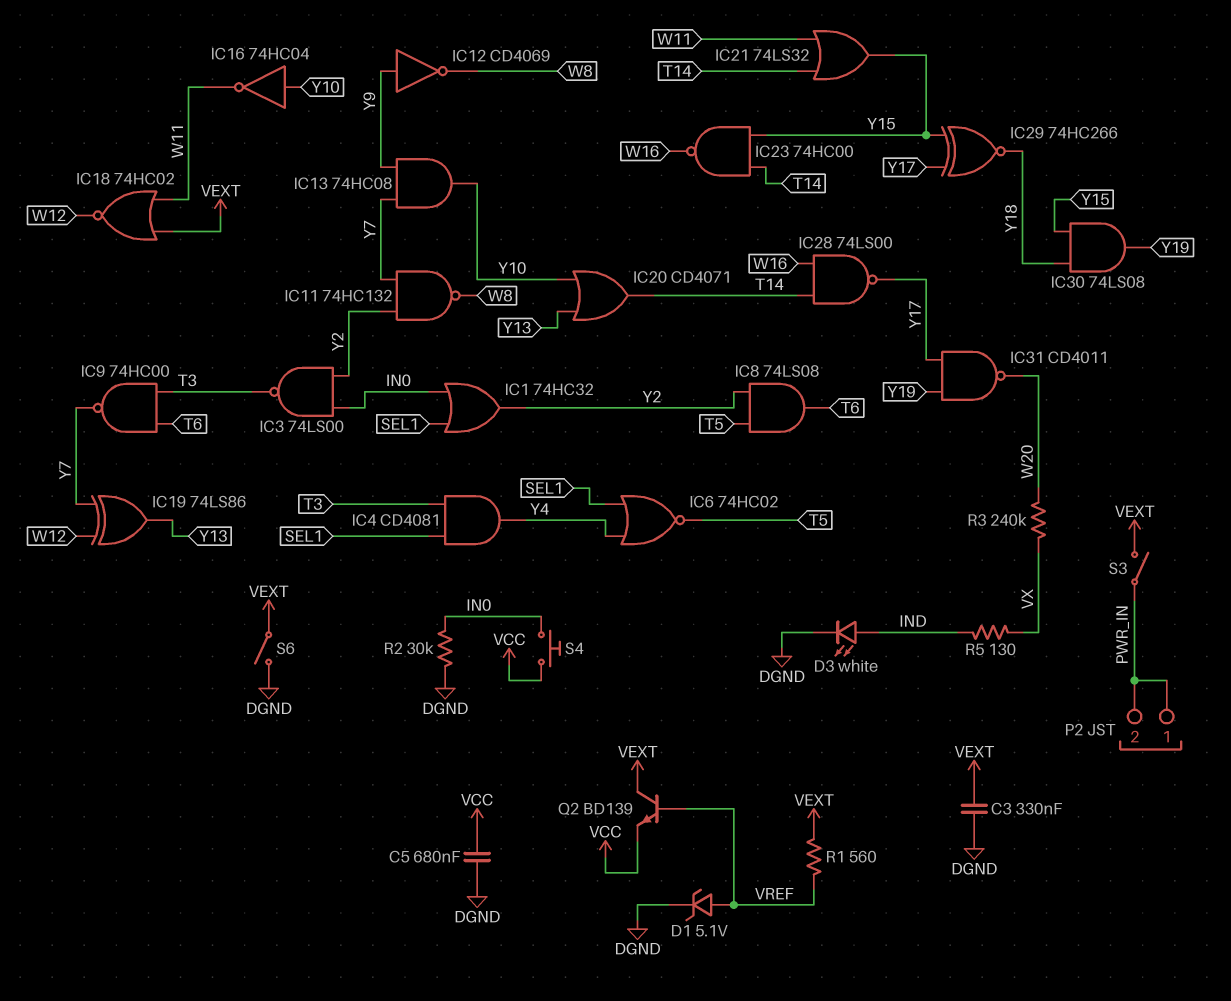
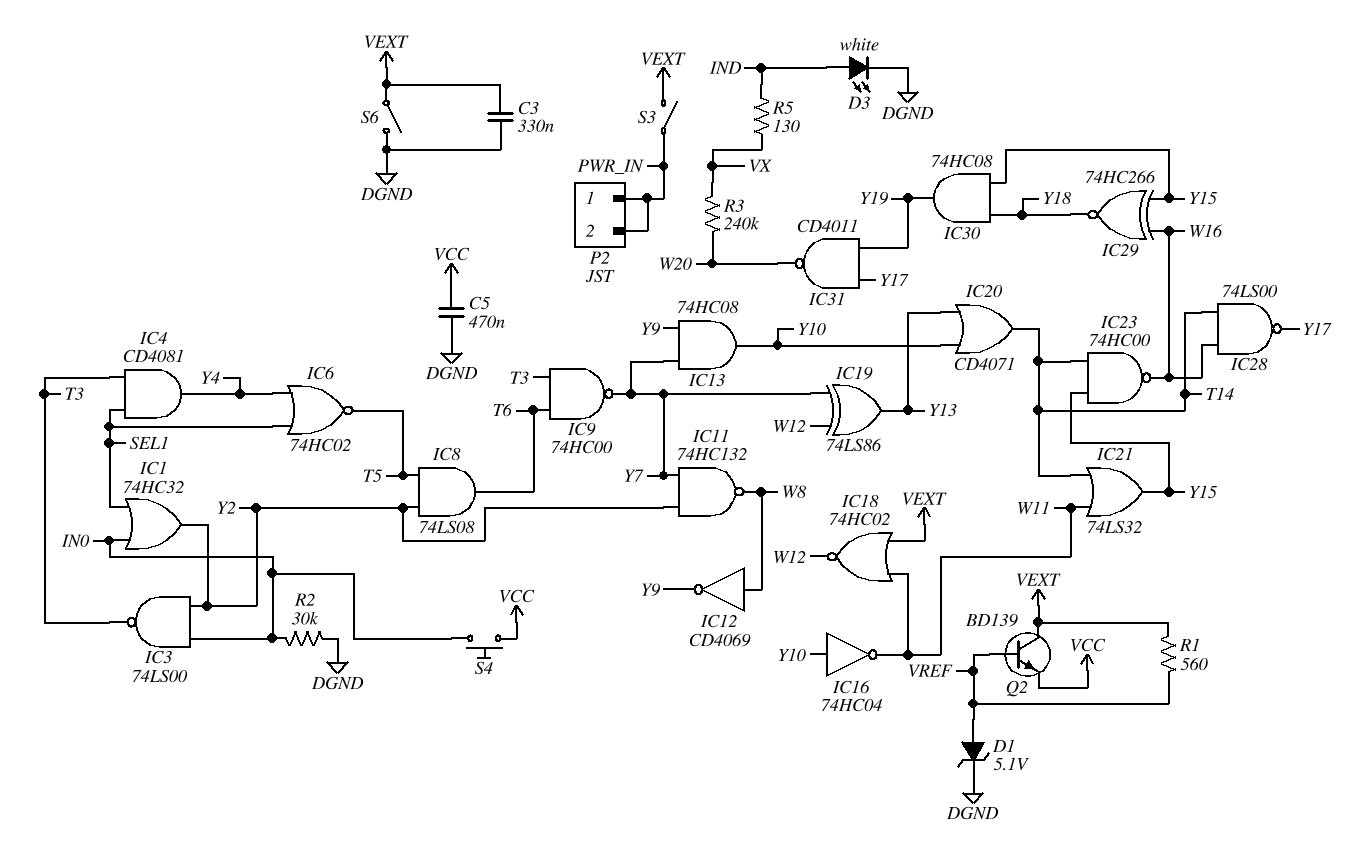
C5: 680nF (DGND, VCC) -> 470nF (DGND, VCC)
IC12: NOT CD4069 (in Y9, out W8) -> NOT CD4069 (in W8, out Y9)
IC29: XNOR 74HC266 (in Y15, in Y17, out Y18) -> XNOR 74HC266 (in W16, in Y15, out Y18)
IC30: AND 74LS08 (in Y15, in Y18, out Y19) -> AND 74HC08 (in Y15, in Y18, out Y19)

